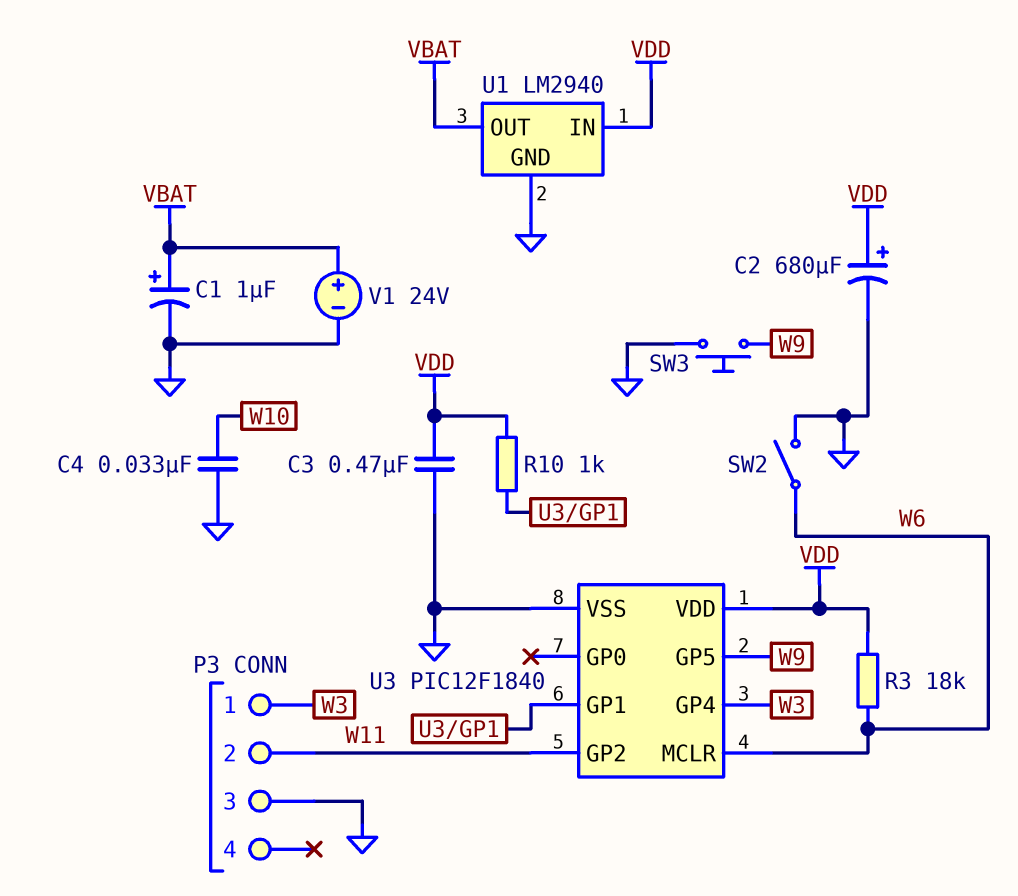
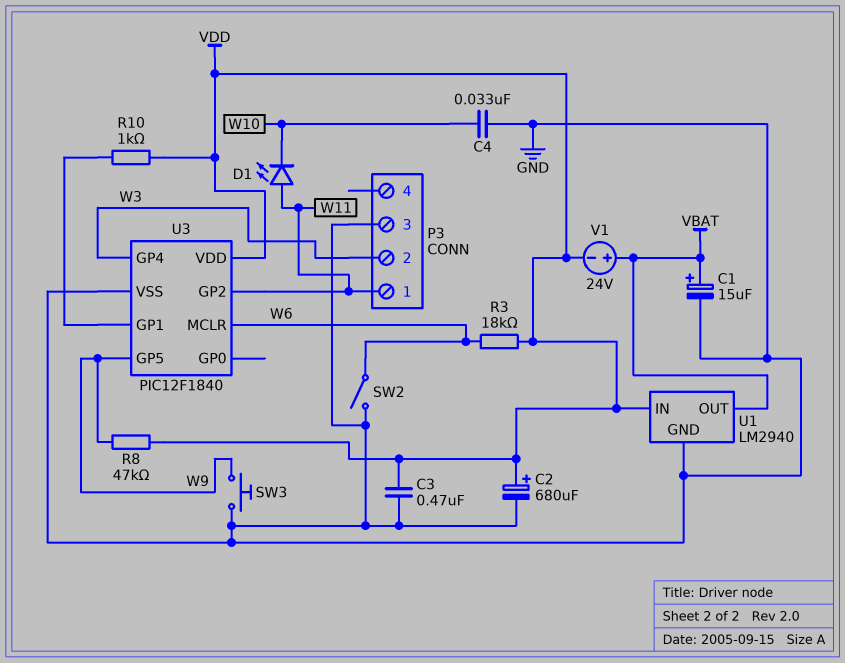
C1: 1uF (plus VBAT, minus GND) -> 15uF (plus VBAT, minus GND)
D1: none -> LED (A W11, K W10)
P3 pin 1: W3 -> W11
P3 pin 2: W11 -> W3
R8: none -> 47k (VDD, W9)
V1: 24V (plus VBAT, minus GND) -> 24V (plus VBAT, minus VDD)

